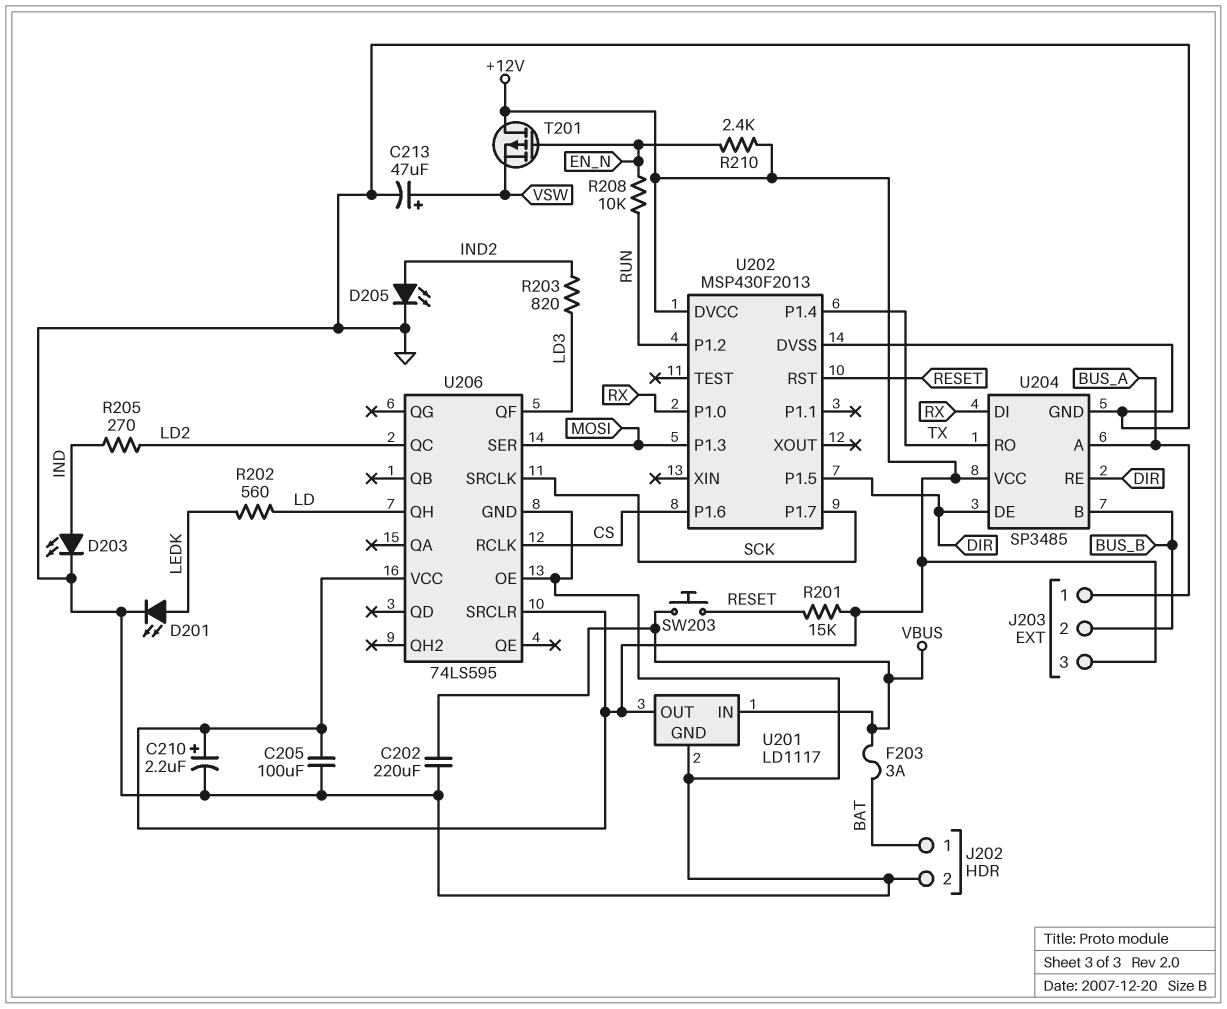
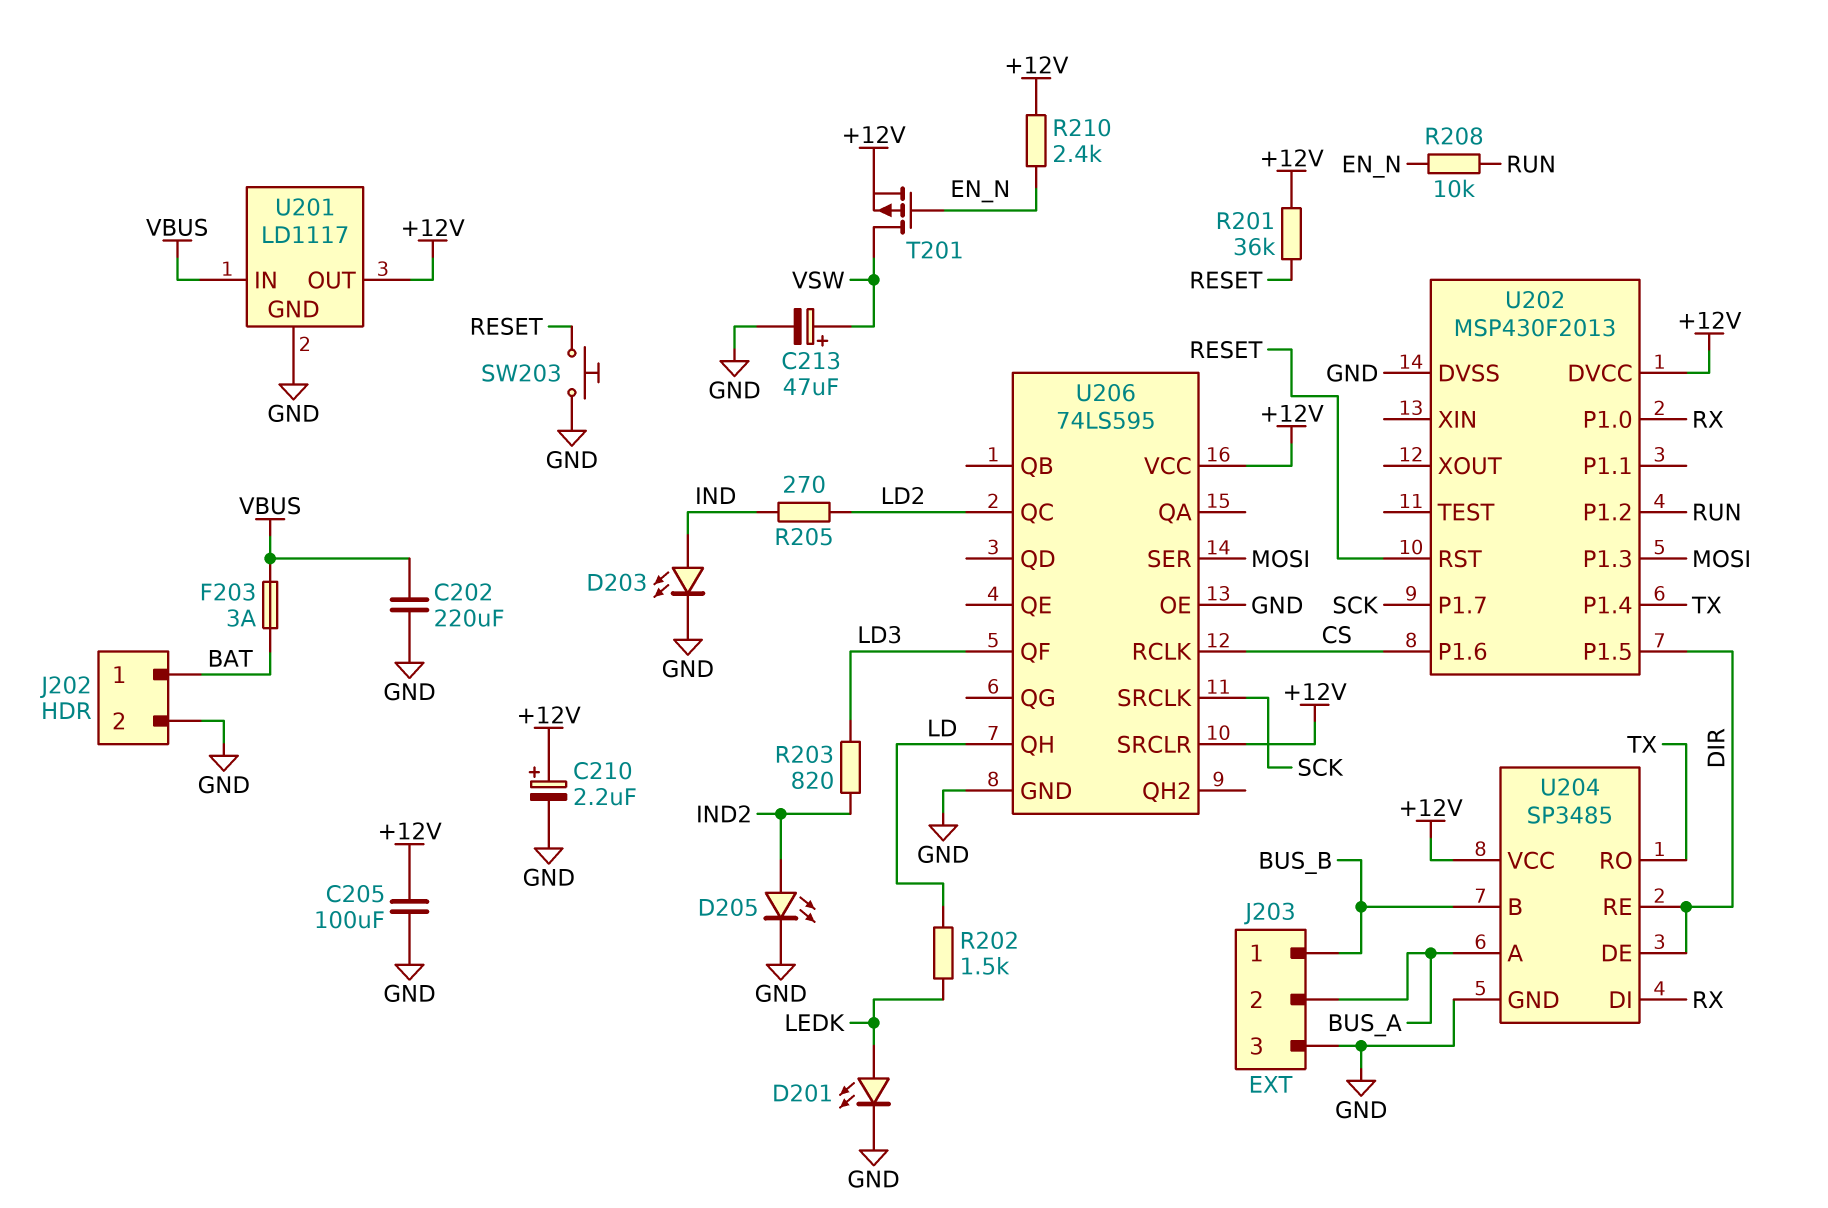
J203 pin 1: BUS_A -> BUS_B
J203 pin 2: BUS_B -> BUS_A
J203 pin 3: +12V -> GND
R201: 15k (+12V, RESET) -> 36k (+12V, RESET)
R202: 560 (LD, LEDK) -> 1.5k (LD, LEDK)
SW203: button (RESET, VBUS) -> button (GND, RESET)
T201: PMOS (G EN_N, D +12V, S VSW) -> PMOS (G EN_N, D VSW, S +12V)

